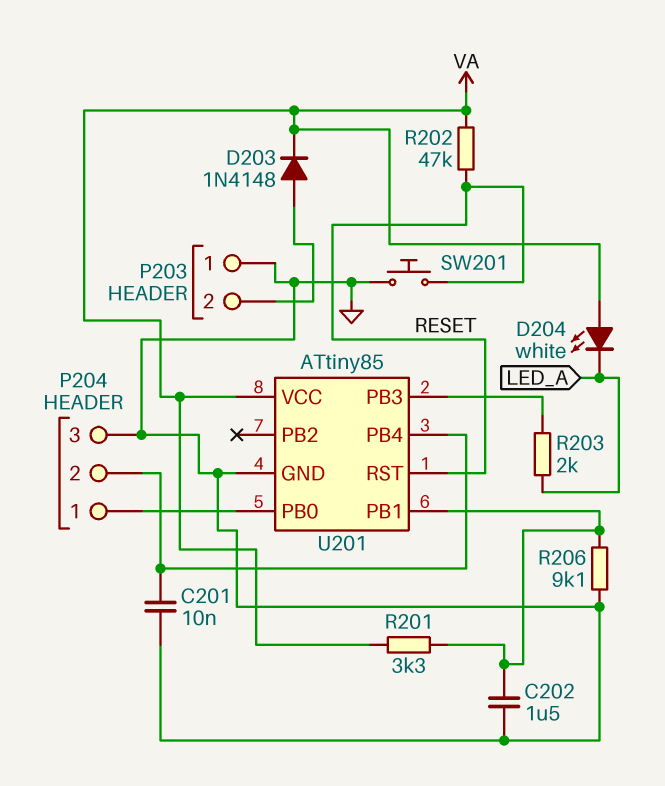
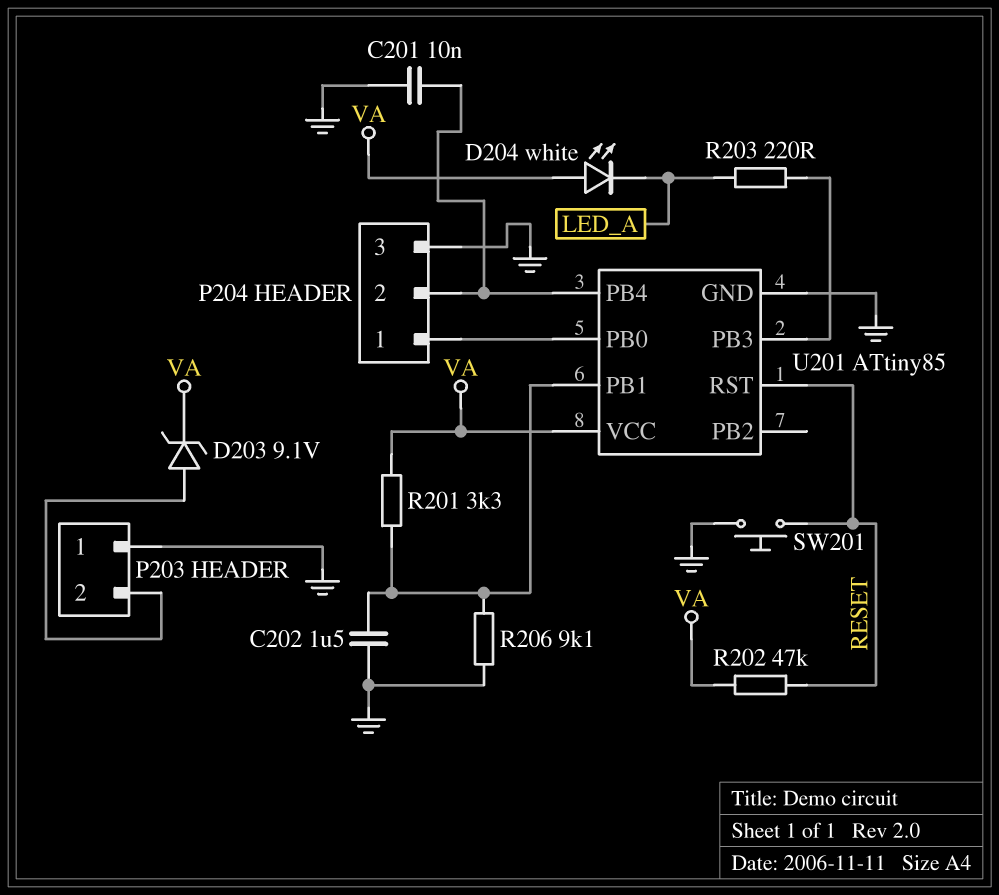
D203: diode 1N4148 (A P203/2, K VA) -> zener 9.1V (A P203/2, K VA)
R203: 2k (LED_A, U201/PB3) -> 220 (LED_A, U201/PB3)

